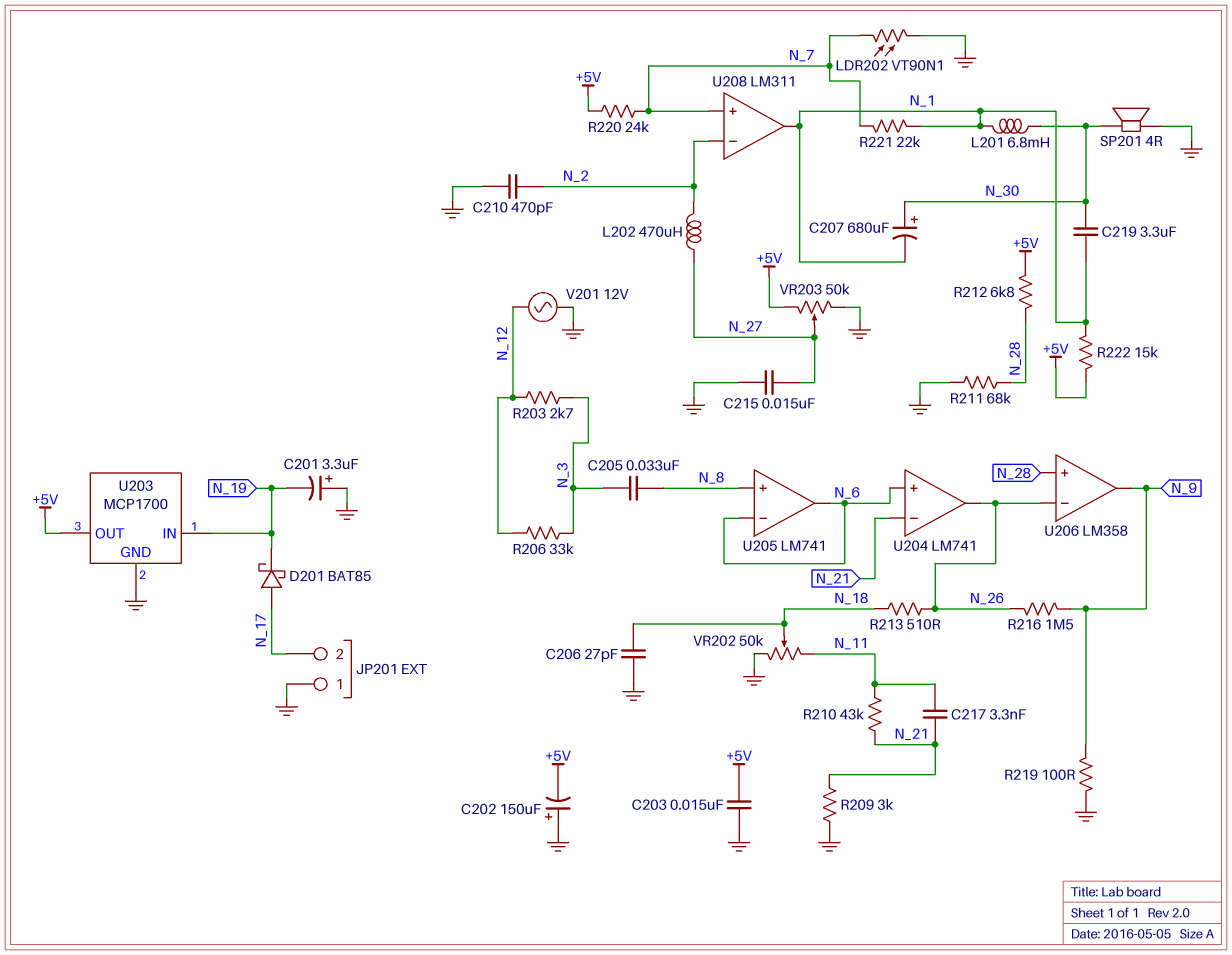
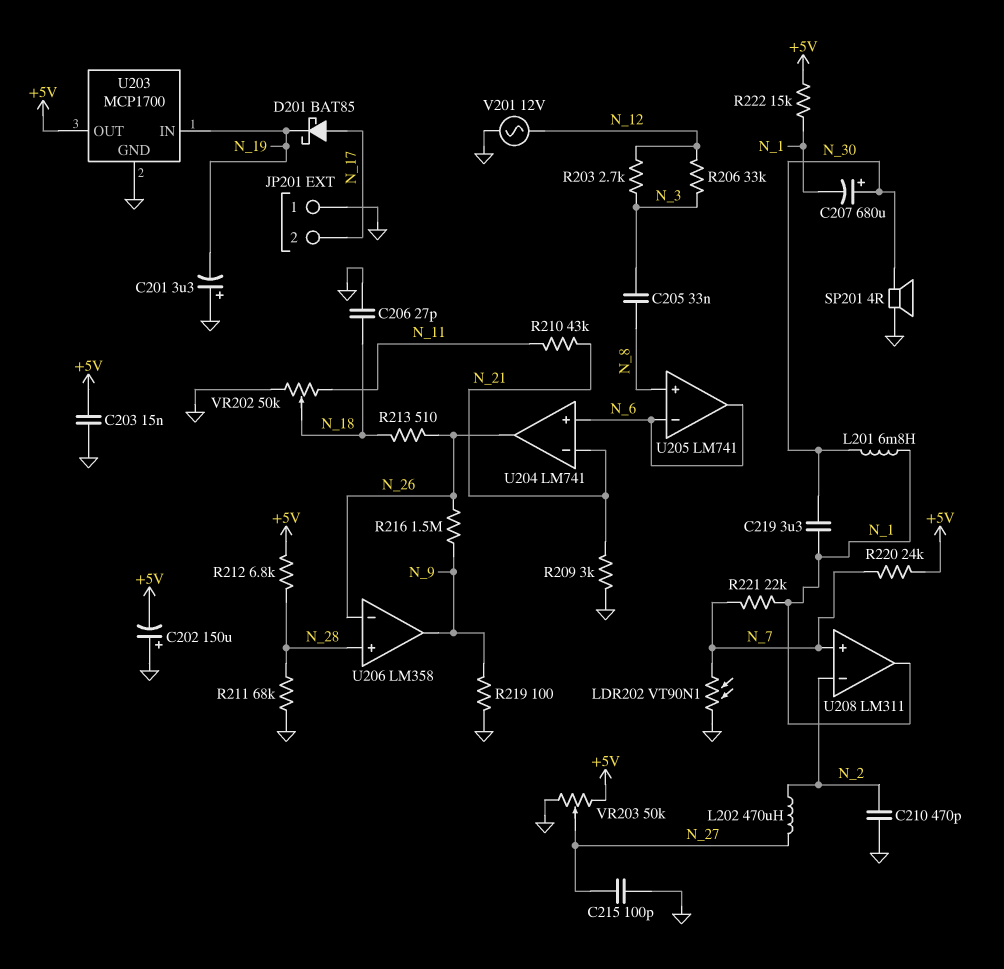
C215: 15nF (GND, N_27) -> 100pF (GND, N_27)
C217: 3.3nF (N_11, N_21) -> none

